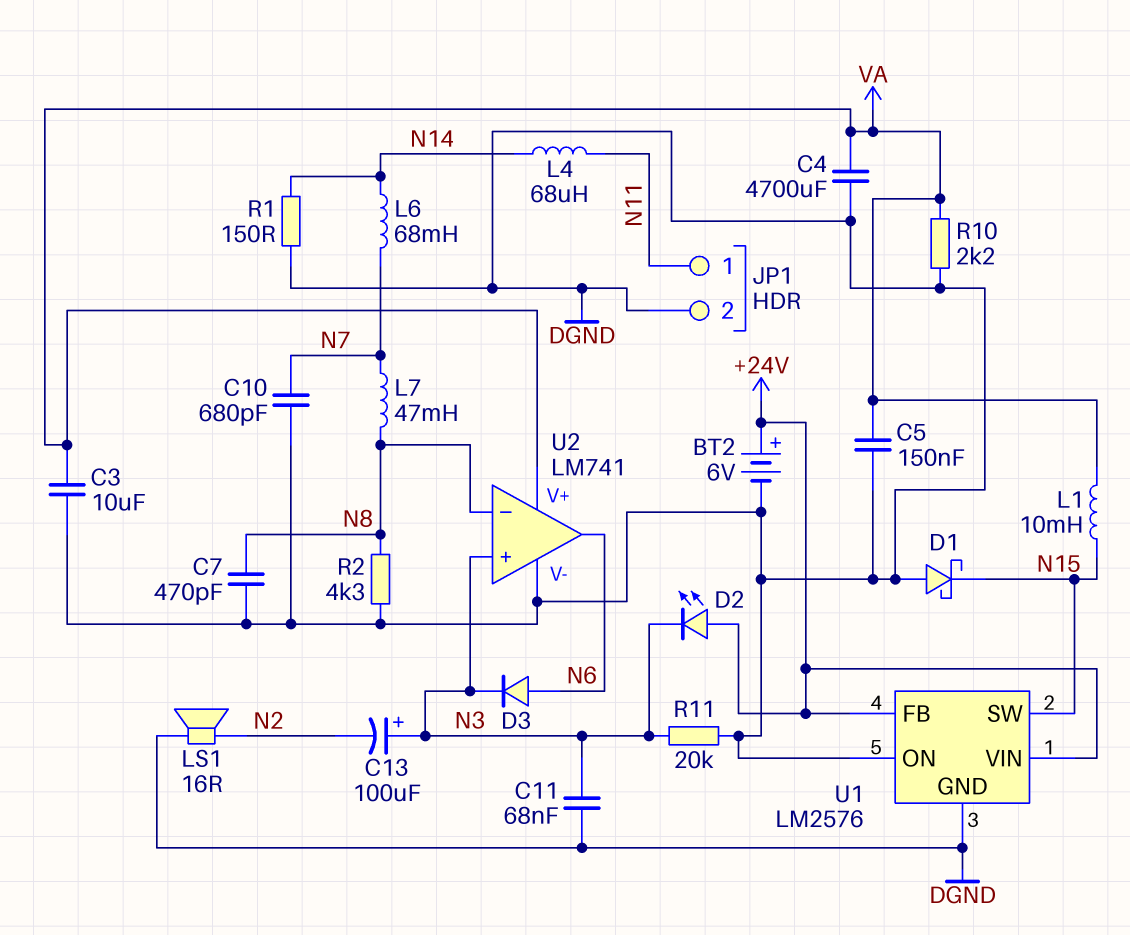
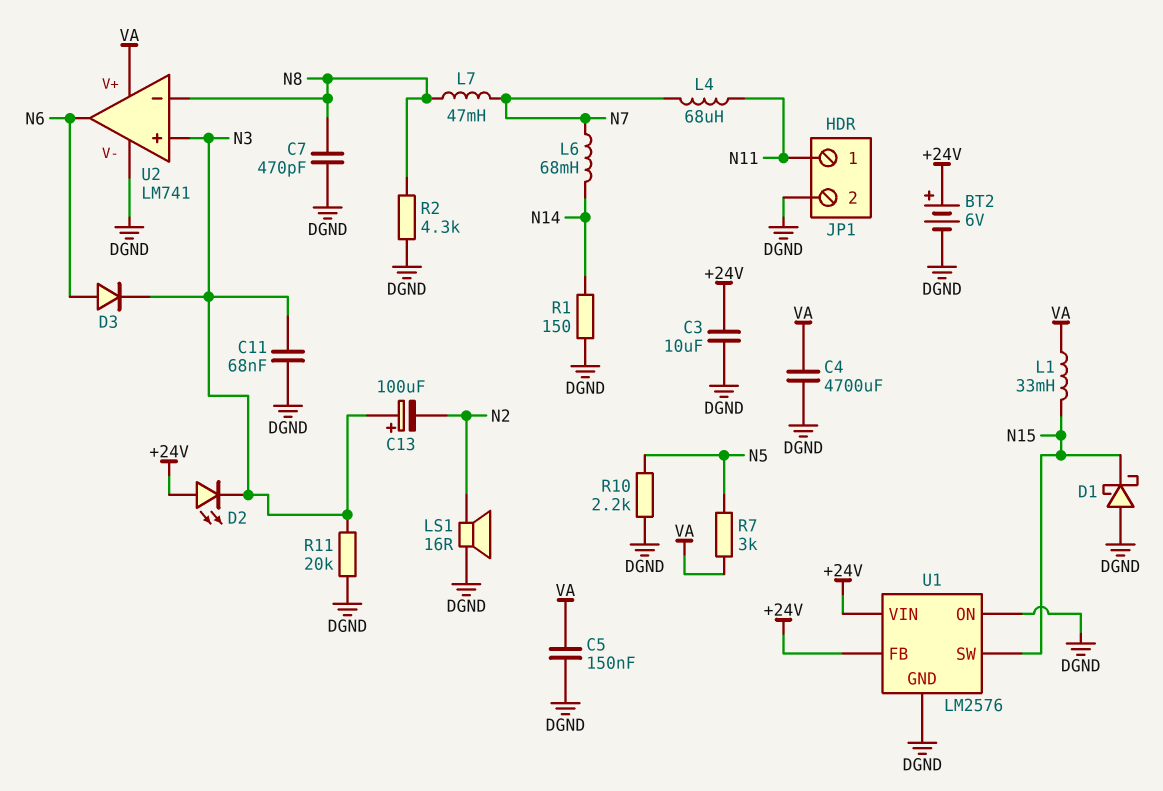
C3: 10uF (DGND, VA) -> 10uF (+24V, DGND)
C10: 680pF (DGND, N7) -> none
L1: 10mH (N15, VA) -> 33mH (N15, VA)
L4: 68uH (N11, N14) -> 68uH (N7, N11)
R7: none -> 3k (N5, VA)
R10: 2.2k (DGND, VA) -> 2.2k (DGND, N5)

